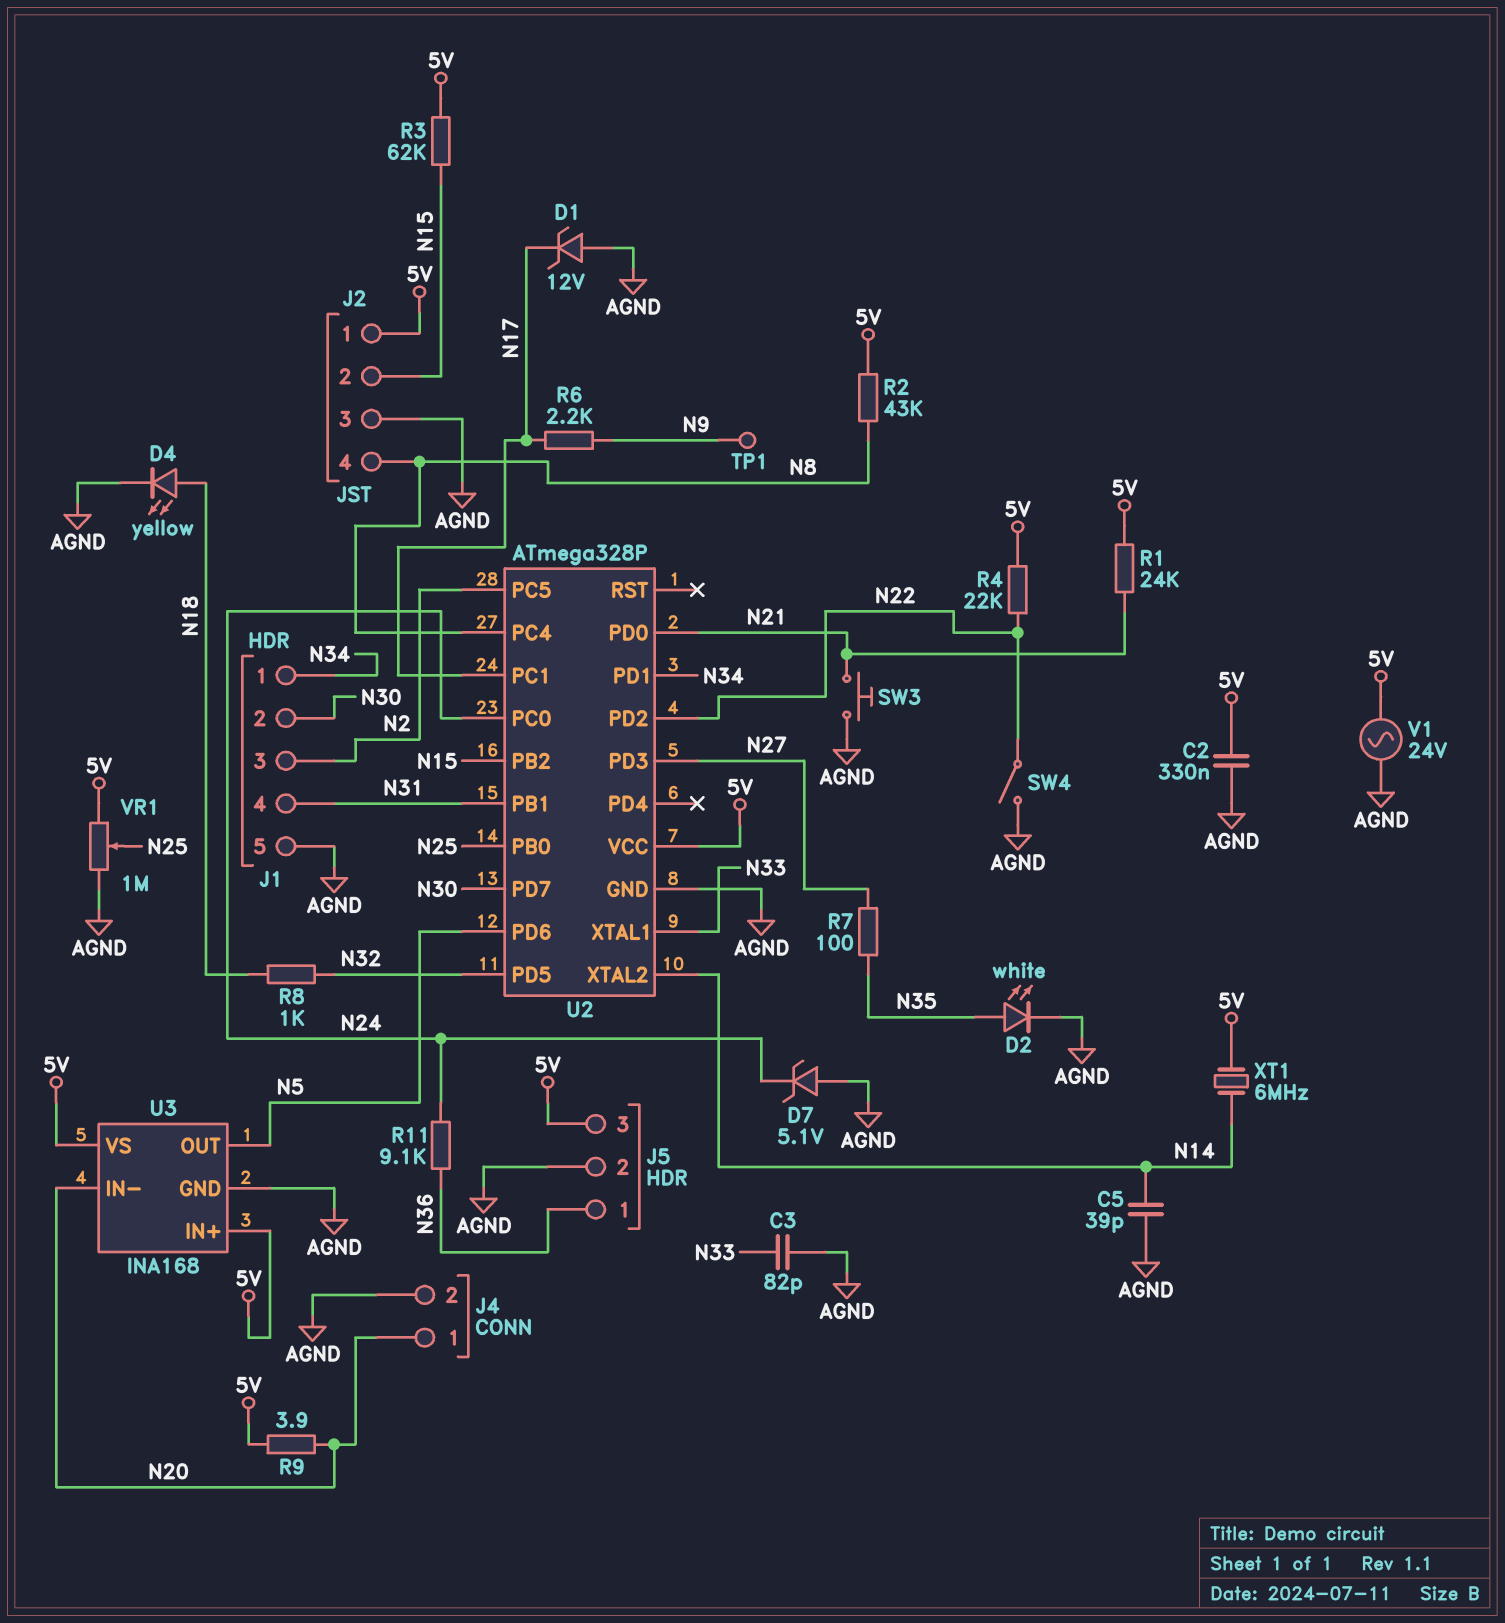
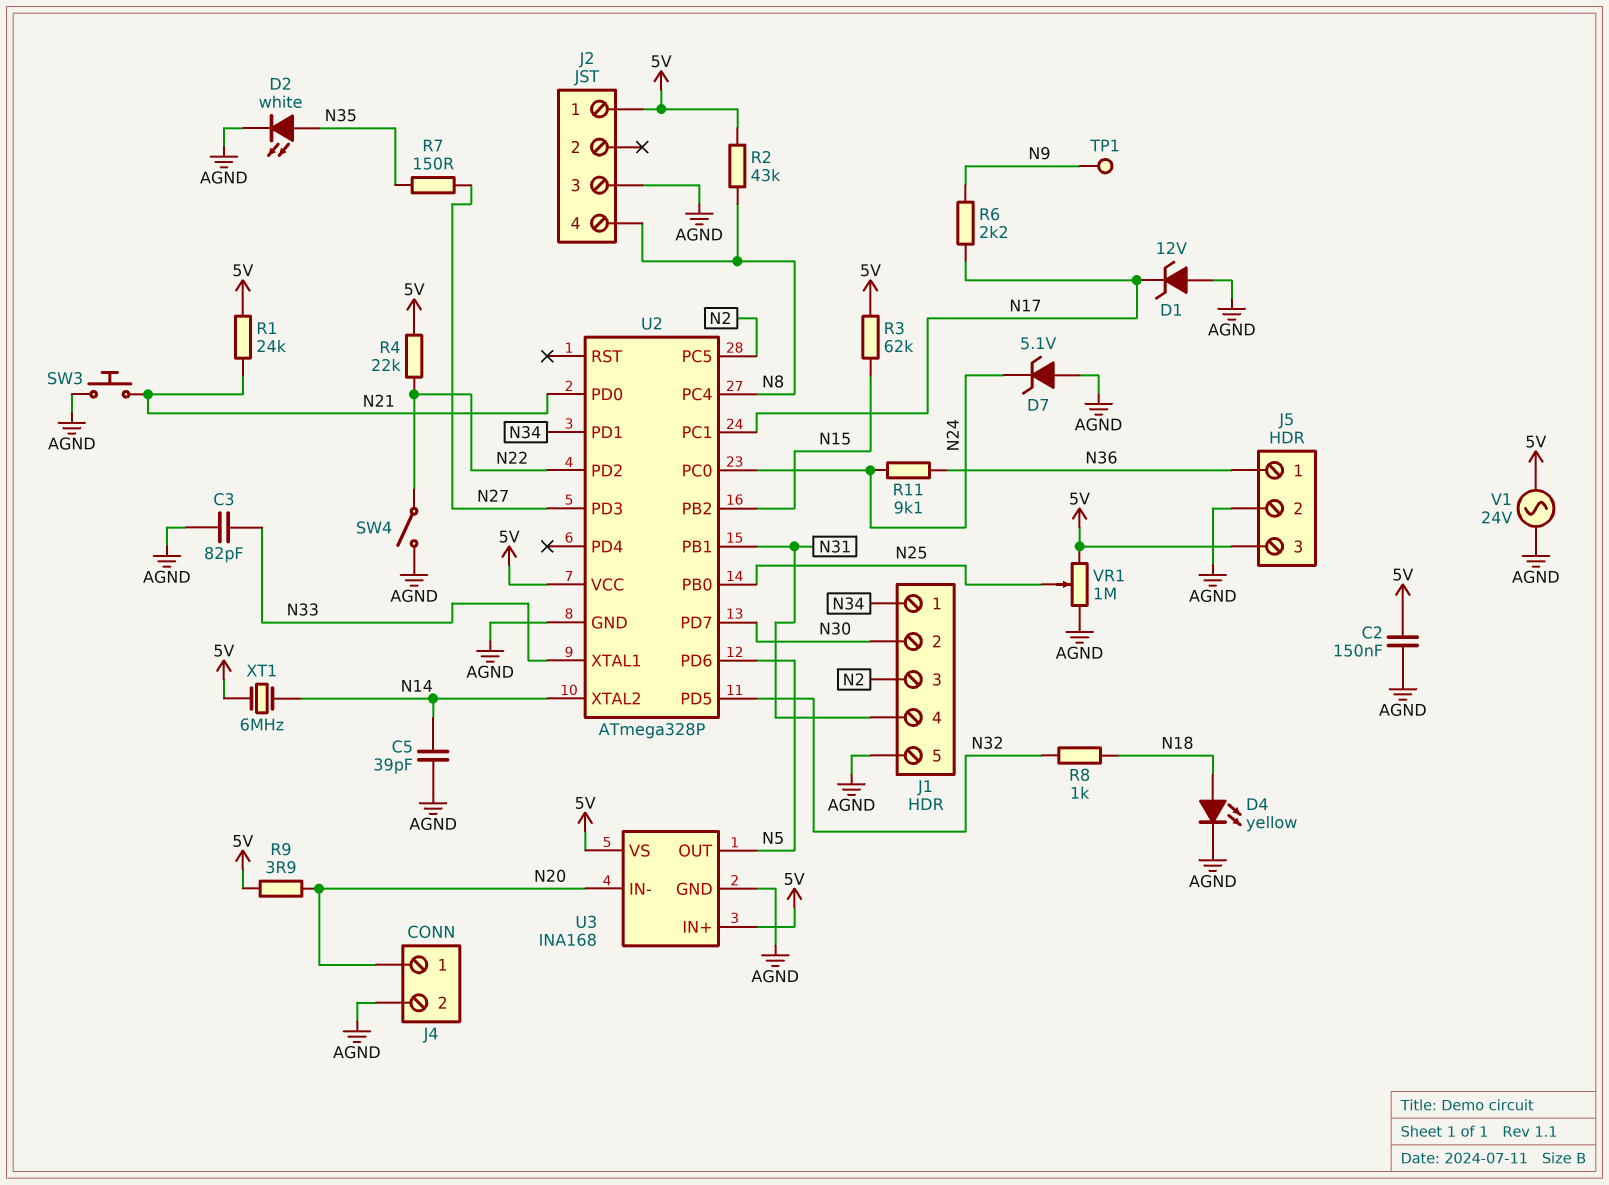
C2: 330nF (5V, AGND) -> 150nF (5V, AGND)
J2 pin 2: N15 -> none
R7: 100 (N27, N35) -> 150 (N27, N35)

